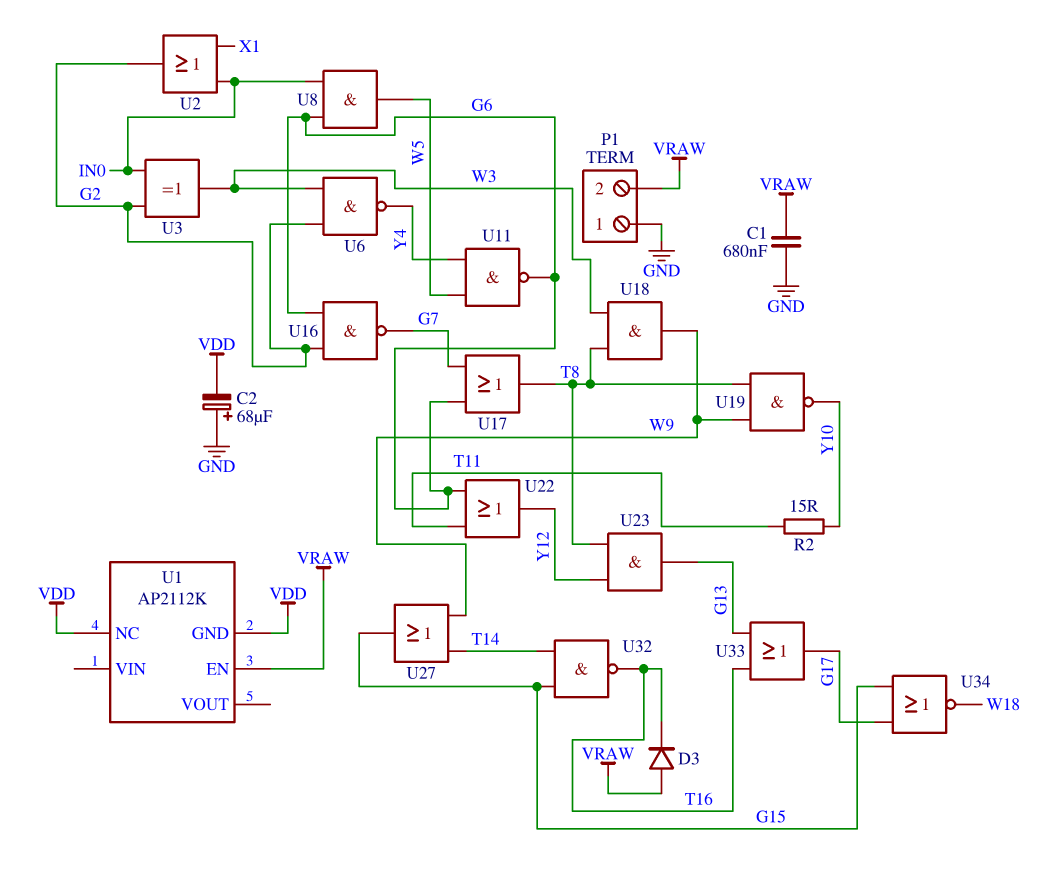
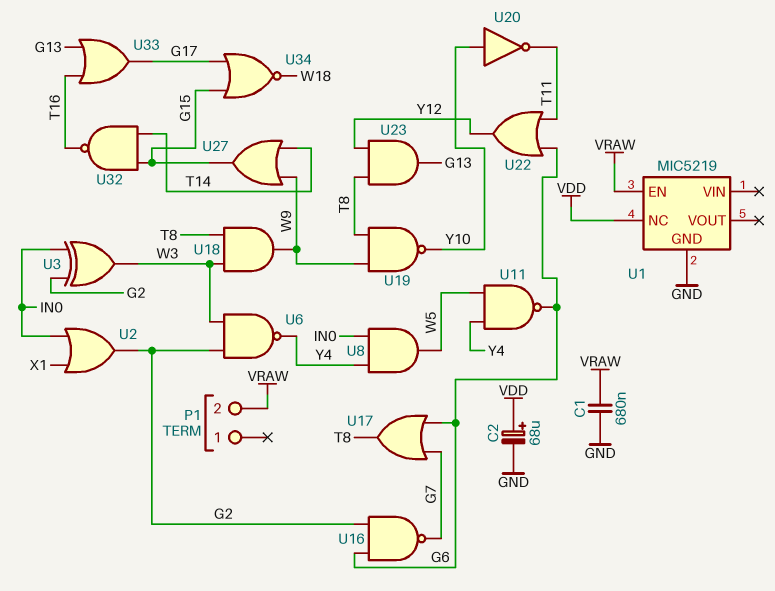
C2: 68uF (plus GND, minus VDD) -> 68uF (plus VDD, minus GND)
D3: diode (A VRAW, K T16) -> none
P1 pin 1: GND -> none
R2: 15 (T11, Y10) -> none
U1: AP2112K -> MIC5219
U1 pin GND: VDD -> GND
U8: AND (in G6, in IN0, out W5) -> AND (in IN0, in Y4, out W5)
U20: none -> NOT (in Y10, out T11)

